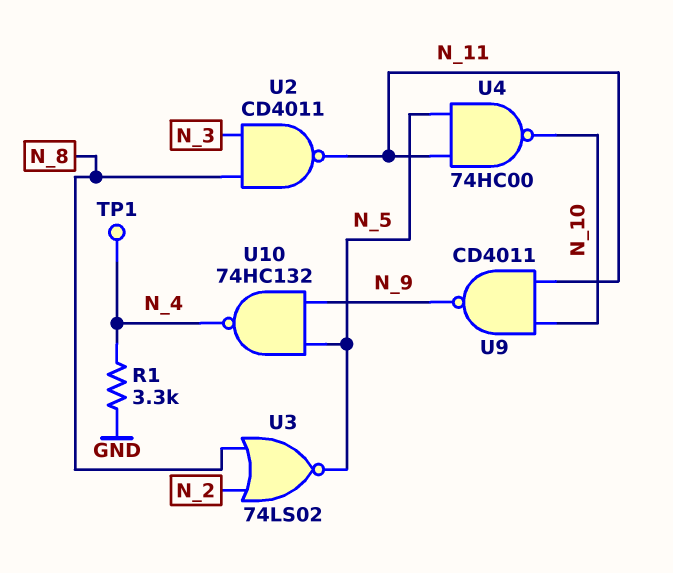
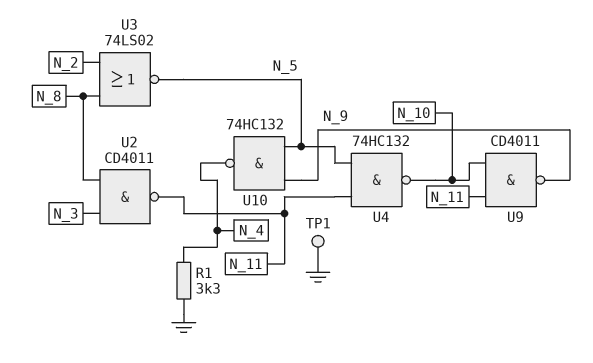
TP1: test point (N_4) -> test point (GND)
U4: NAND 74HC00 (in N_5, in N_11, out N_10) -> NAND 74HC132 (in N_5, in N_11, out N_10)

